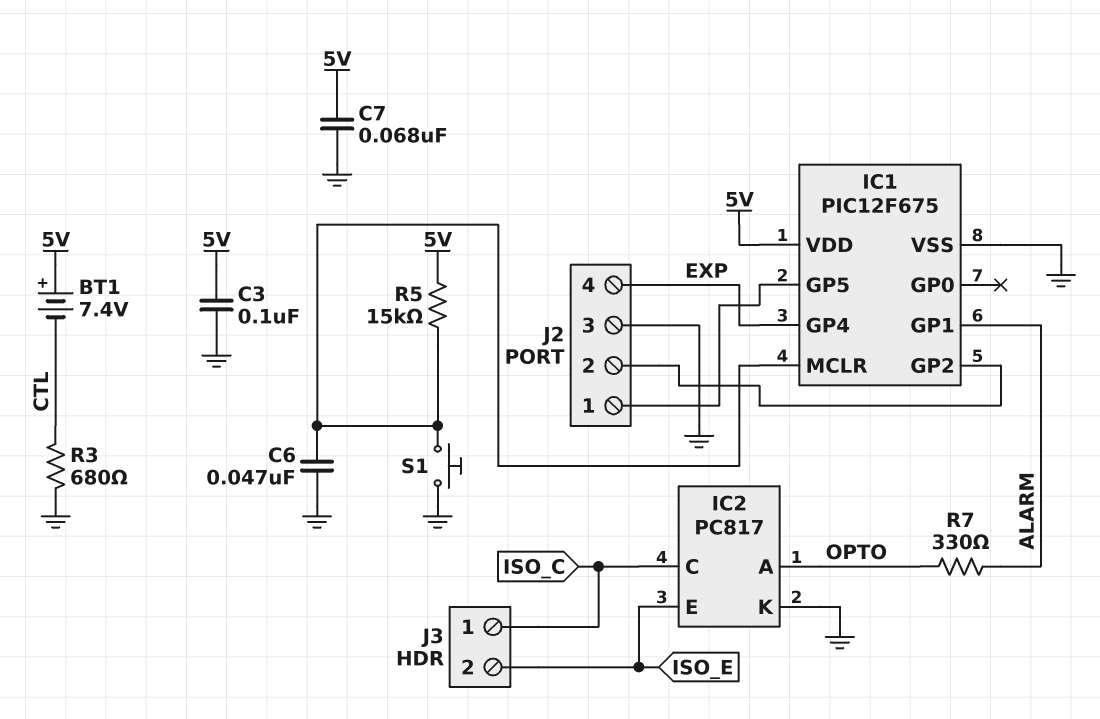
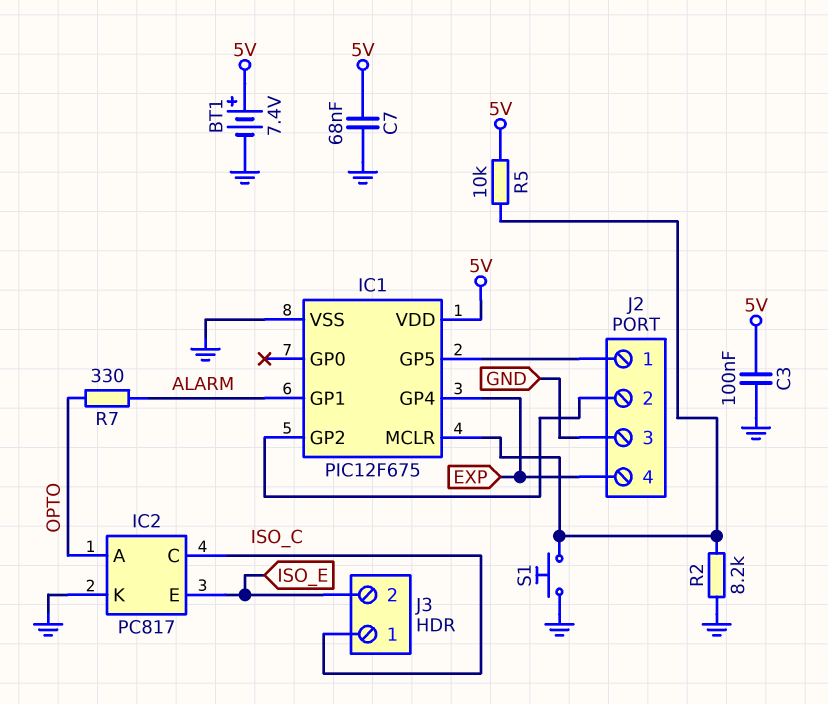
BT1: 7.4V (plus 5V, minus CTL) -> 7.4V (plus 5V, minus GND)
C6: 47nF (GND, IC1/MCLR) -> none
R2: none -> 8.2k (GND, IC1/MCLR)
R3: 680 (CTL, GND) -> none
R5: 15k (5V, IC1/MCLR) -> 10k (5V, IC1/MCLR)

